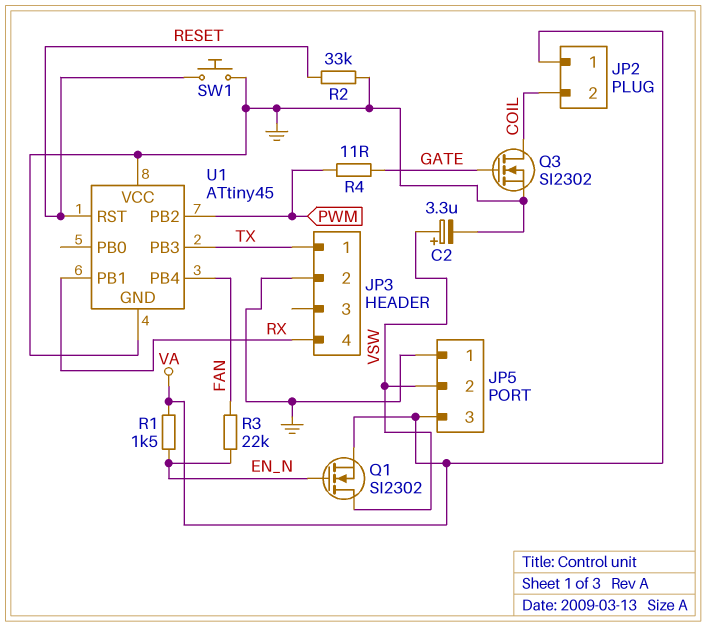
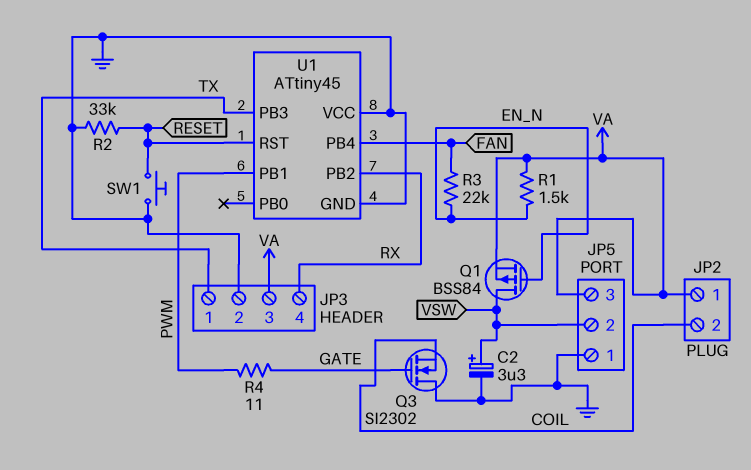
JP3 pin 3: none -> VA
Q1: NMOS SI2302 (G EN_N, D VSW, S VA) -> PMOS BSS84 (G EN_N, D VSW, S VA)
Q3: NMOS SI2302 (G GATE, D COIL, S GND) -> NMOS SI2302 (G GATE, D GND, S COIL)
U1 pin PB1: RX -> PWM
U1 pin PB2: PWM -> RX

